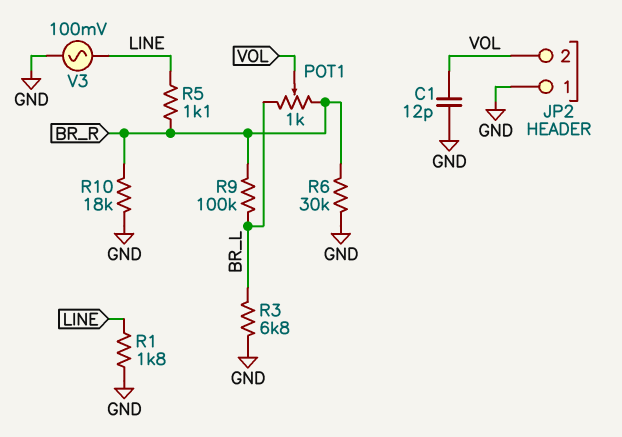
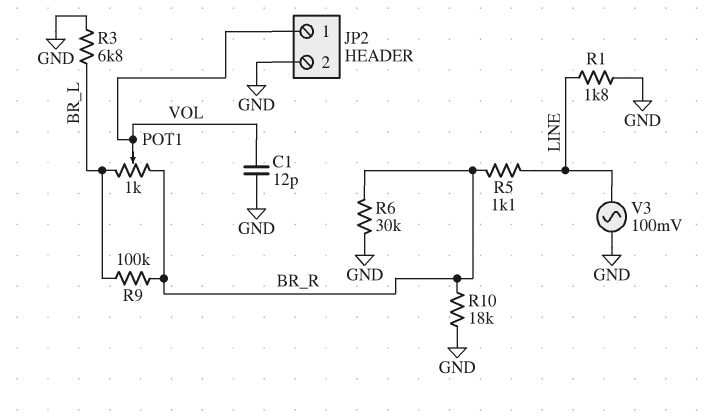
JP2 pin 1: GND -> VOL
JP2 pin 2: VOL -> GND

